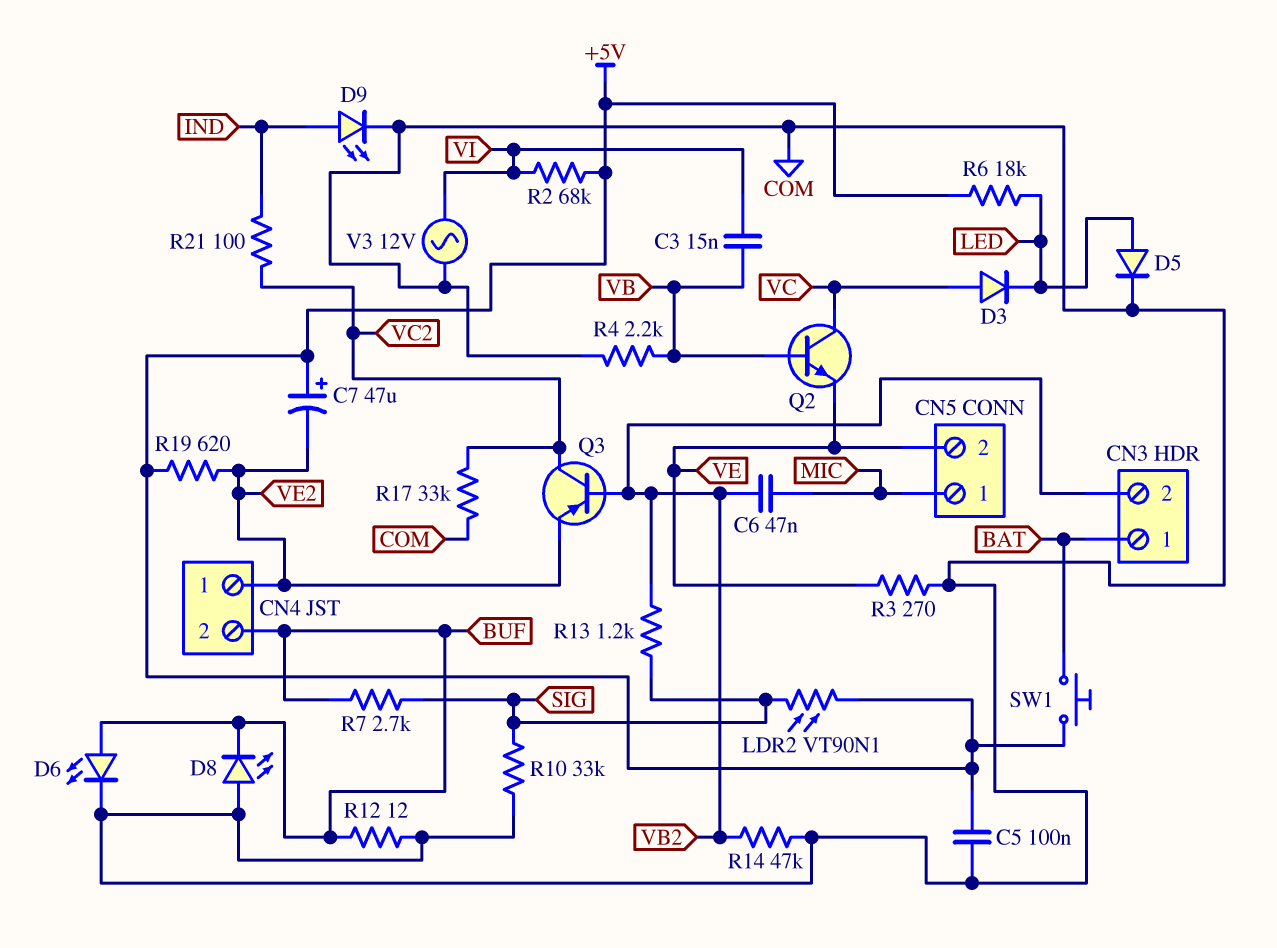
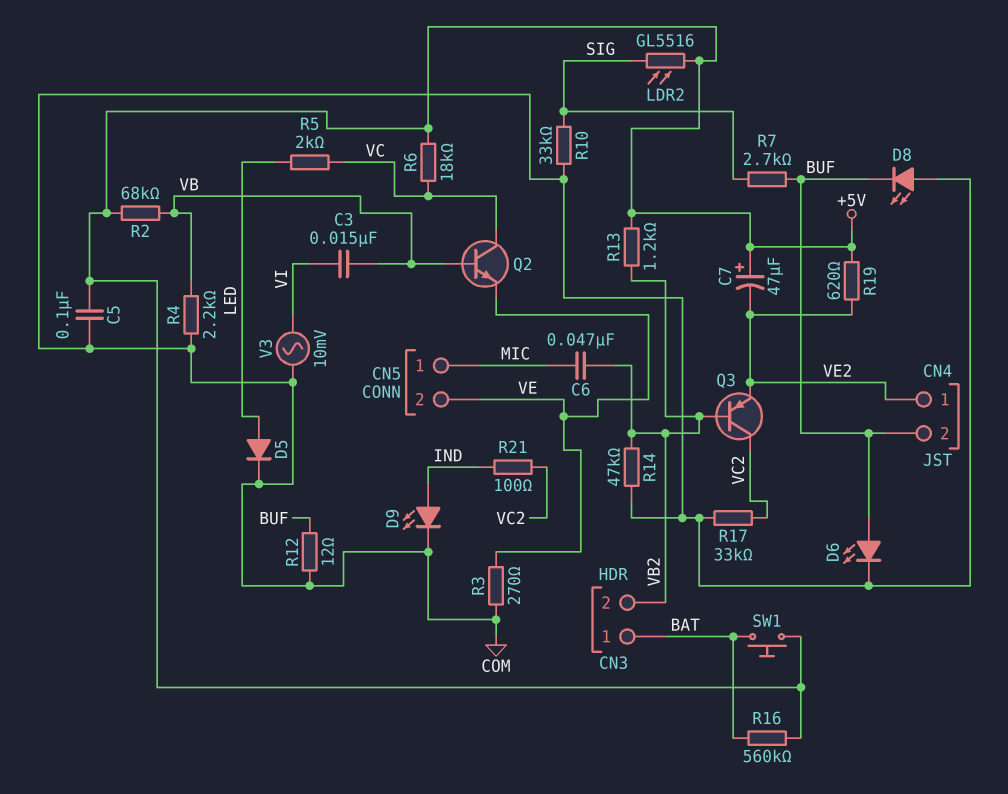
D3: diode (A VC, K LED) -> none
LDR2: VT90N1 (+5V, SIG) -> GL5516 (+5V, SIG)
R2: 68k (+5V, VI) -> 68k (+5V, VB)
R5: none -> 2k (LED, VC)
R6: 18k (+5V, LED) -> 18k (+5V, VC)
R13: 1.2k (SIG, VB2) -> 1.2k (+5V, VB2)
R16: none -> 560k (+5V, BAT)
V3: AC 12V (COM, VI) -> AC 10mV (COM, VI)

